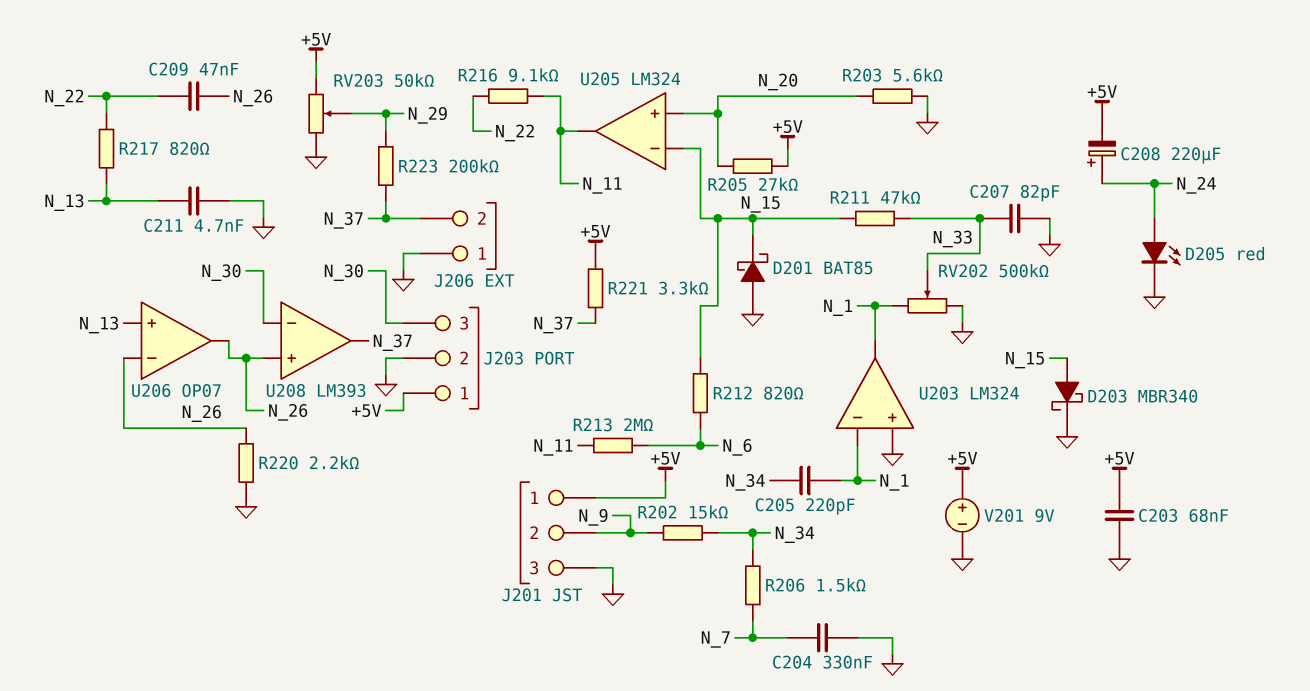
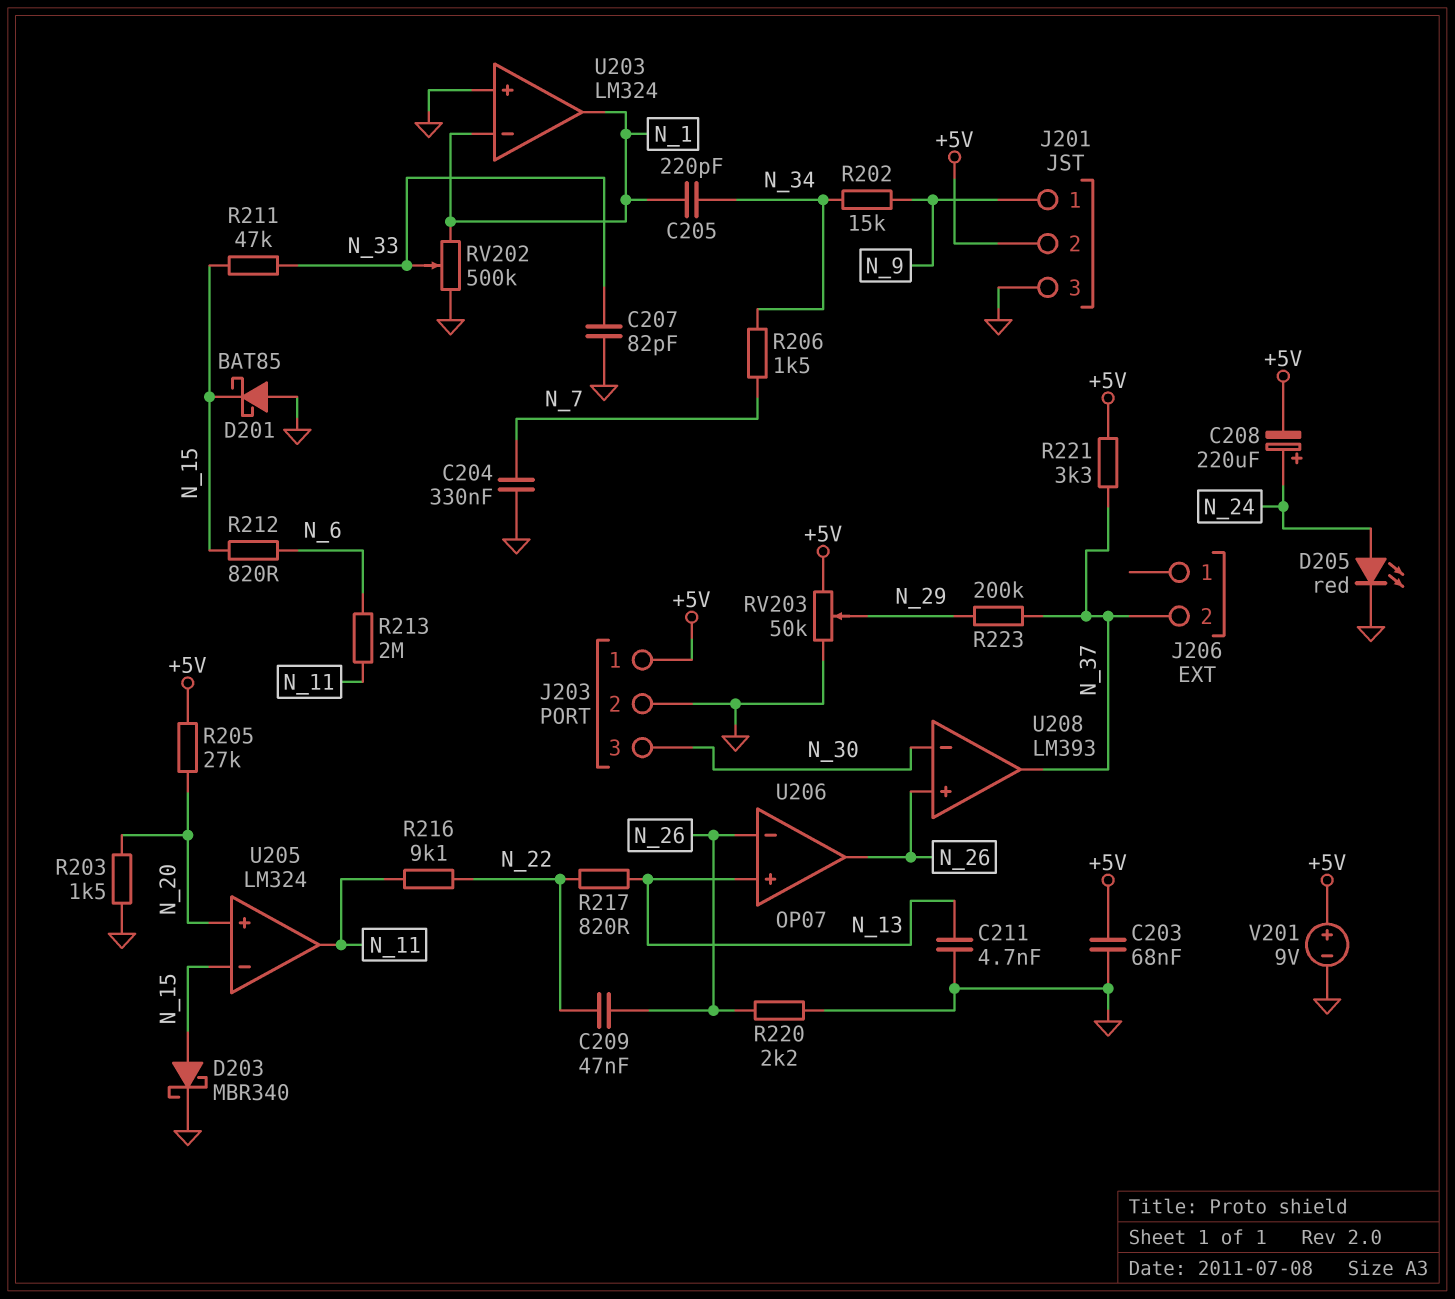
J201 pin 1: +5V -> N_9
J201 pin 2: N_9 -> +5V
J206 pin 1: GND -> none
R203: 5.6k (GND, N_20) -> 1.5k (GND, N_20)

